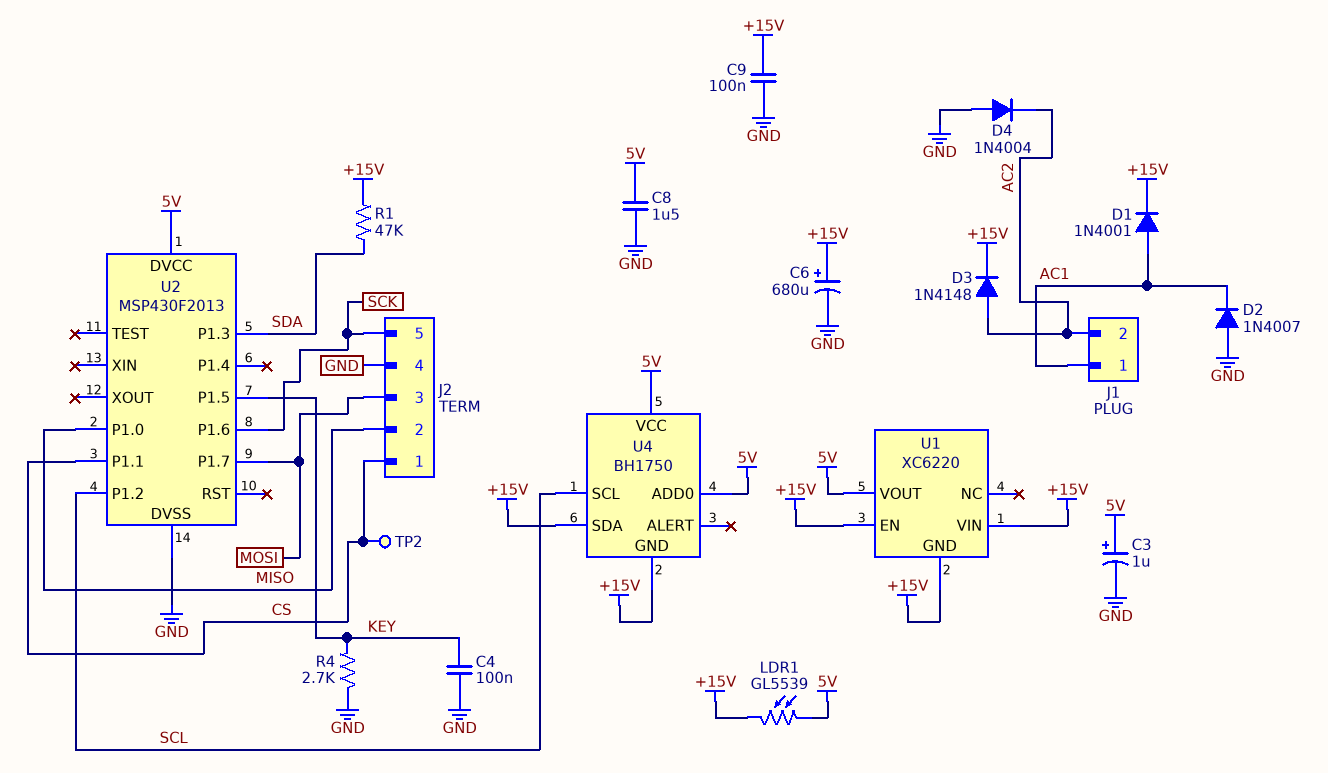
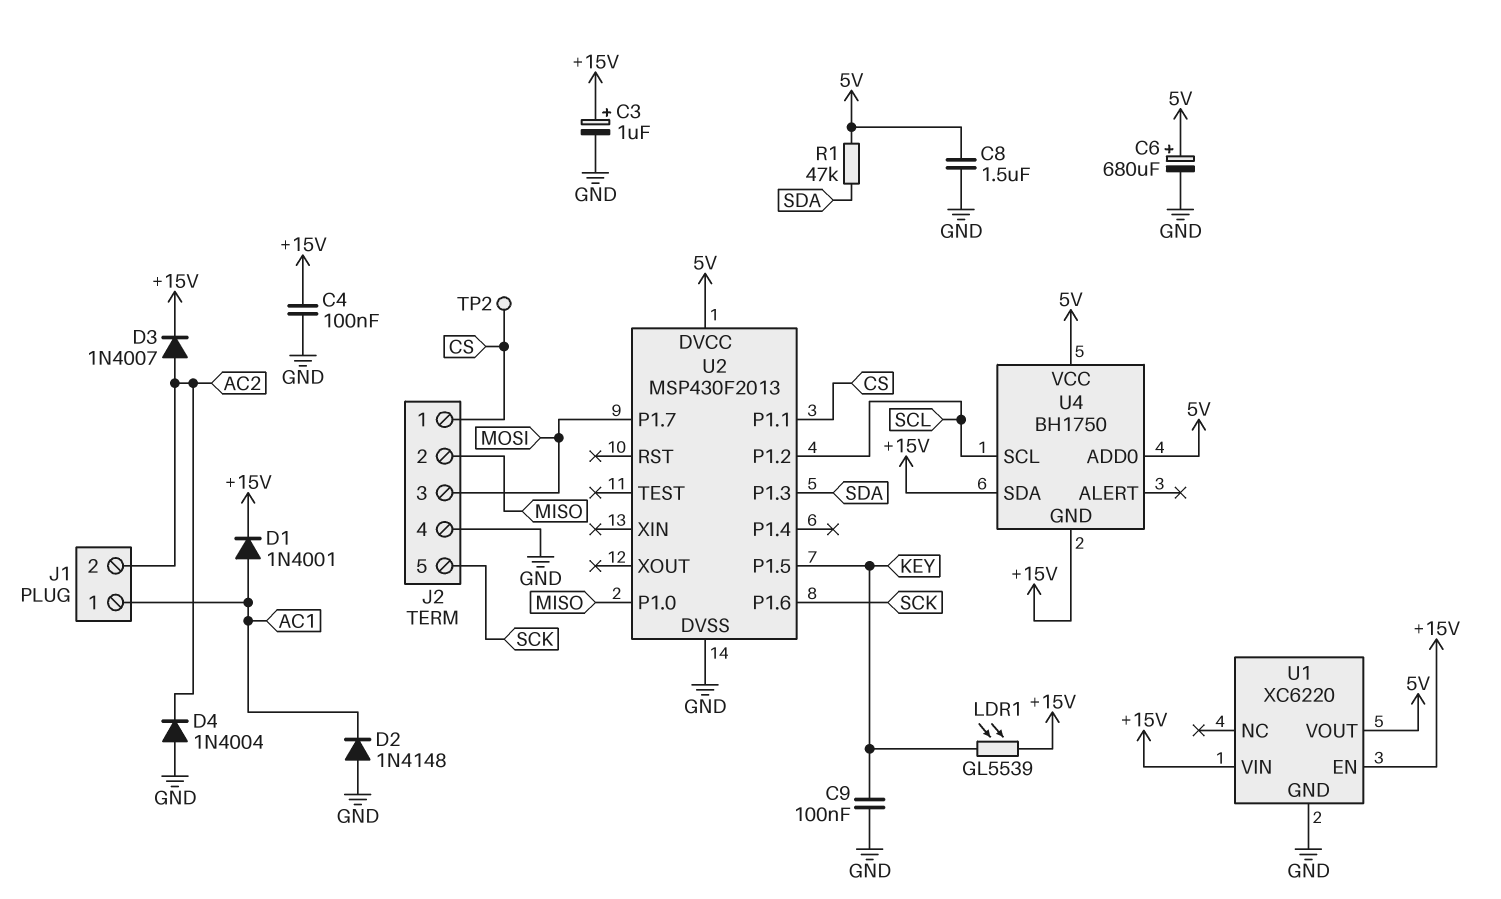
C3: 1uF (plus 5V, minus GND) -> 1uF (plus +15V, minus GND)
C4: 100nF (GND, KEY) -> 100nF (+15V, GND)
C6: 680uF (plus +15V, minus GND) -> 680uF (plus 5V, minus GND)
C9: 100nF (+15V, GND) -> 100nF (GND, KEY)
D2: diode 1N4007 (A GND, K AC1) -> diode 1N4148 (A GND, K AC1)
D3: diode 1N4148 (A AC2, K +15V) -> diode 1N4007 (A AC2, K +15V)
LDR1: GL5539 (+15V, 5V) -> GL5539 (+15V, KEY)
R1: 47k (+15V, SDA) -> 47k (5V, SDA)
R4: 2.7k (GND, KEY) -> none
U1 pin GND: +15V -> GND

